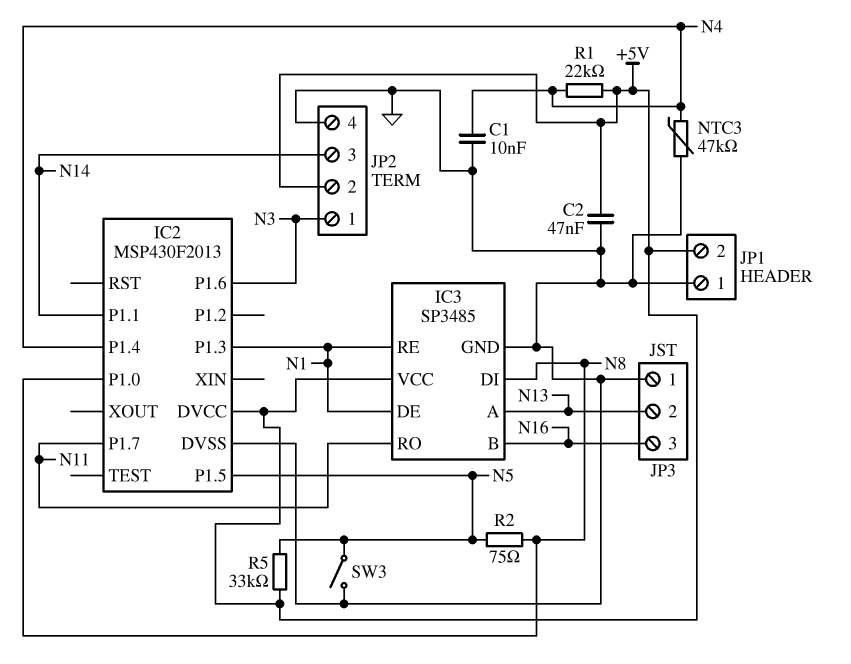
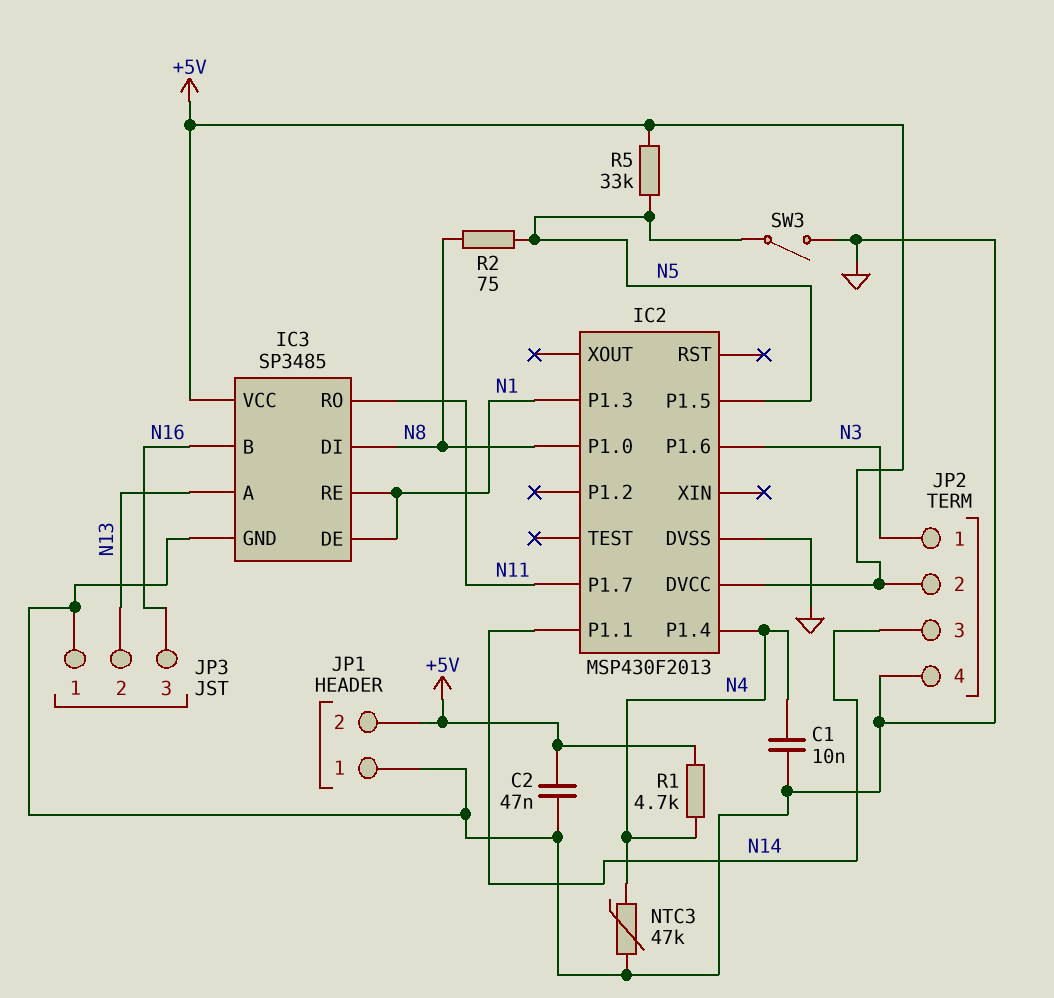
R1: 22k (+5V, N4) -> 4.7k (+5V, N4)

